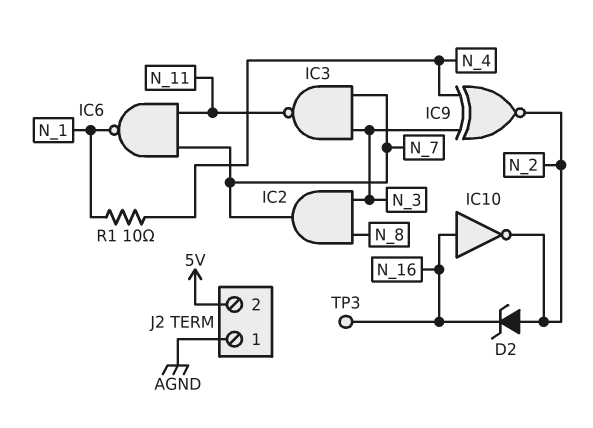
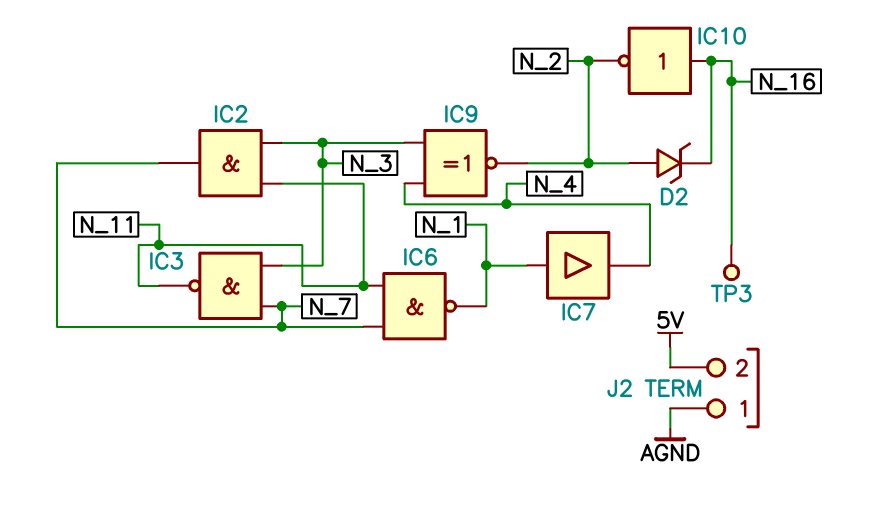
IC2: AND (in N_3, in N_8, out N_7) -> AND (in N_3, in N_11, out N_7)
IC7: none -> buffer (in N_1, out N_4)
R1: 10 (N_1, N_4) -> none

